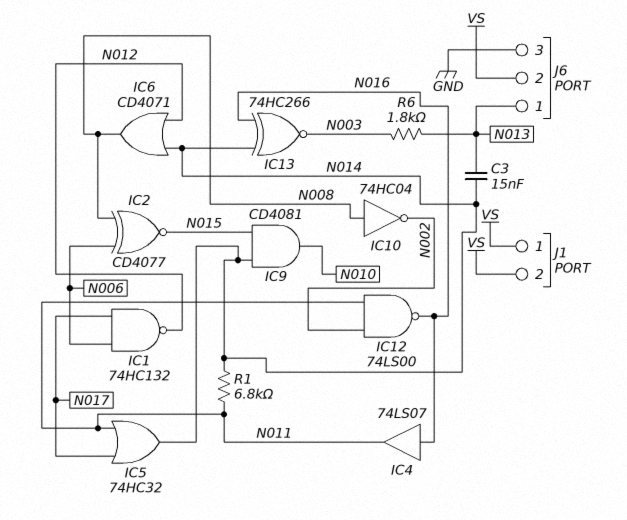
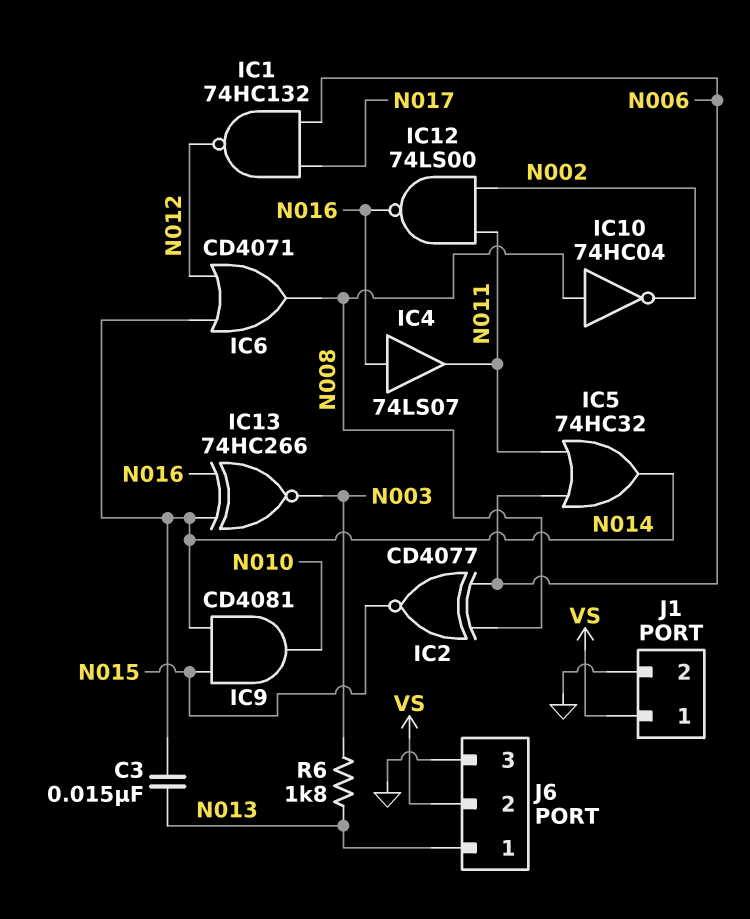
IC5: OR 74HC32 (in N011, in N017, out N014) -> OR 74HC32 (in N006, in N011, out N014)
J1 pin 2: VS -> GND
R1: 6.8k (N011, N014) -> none

